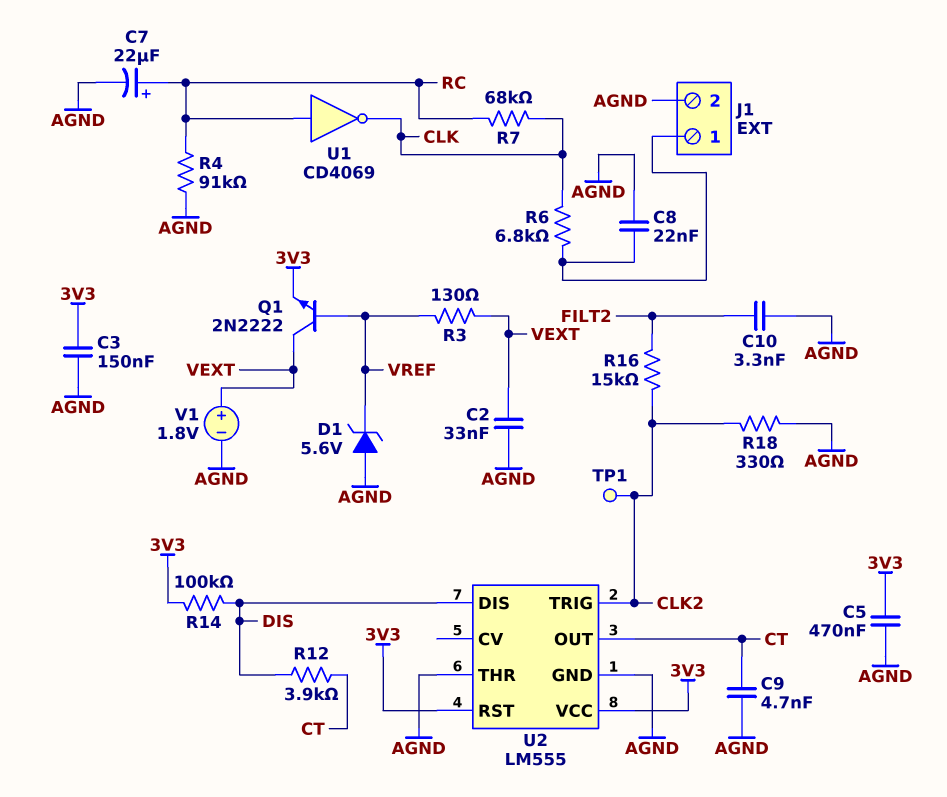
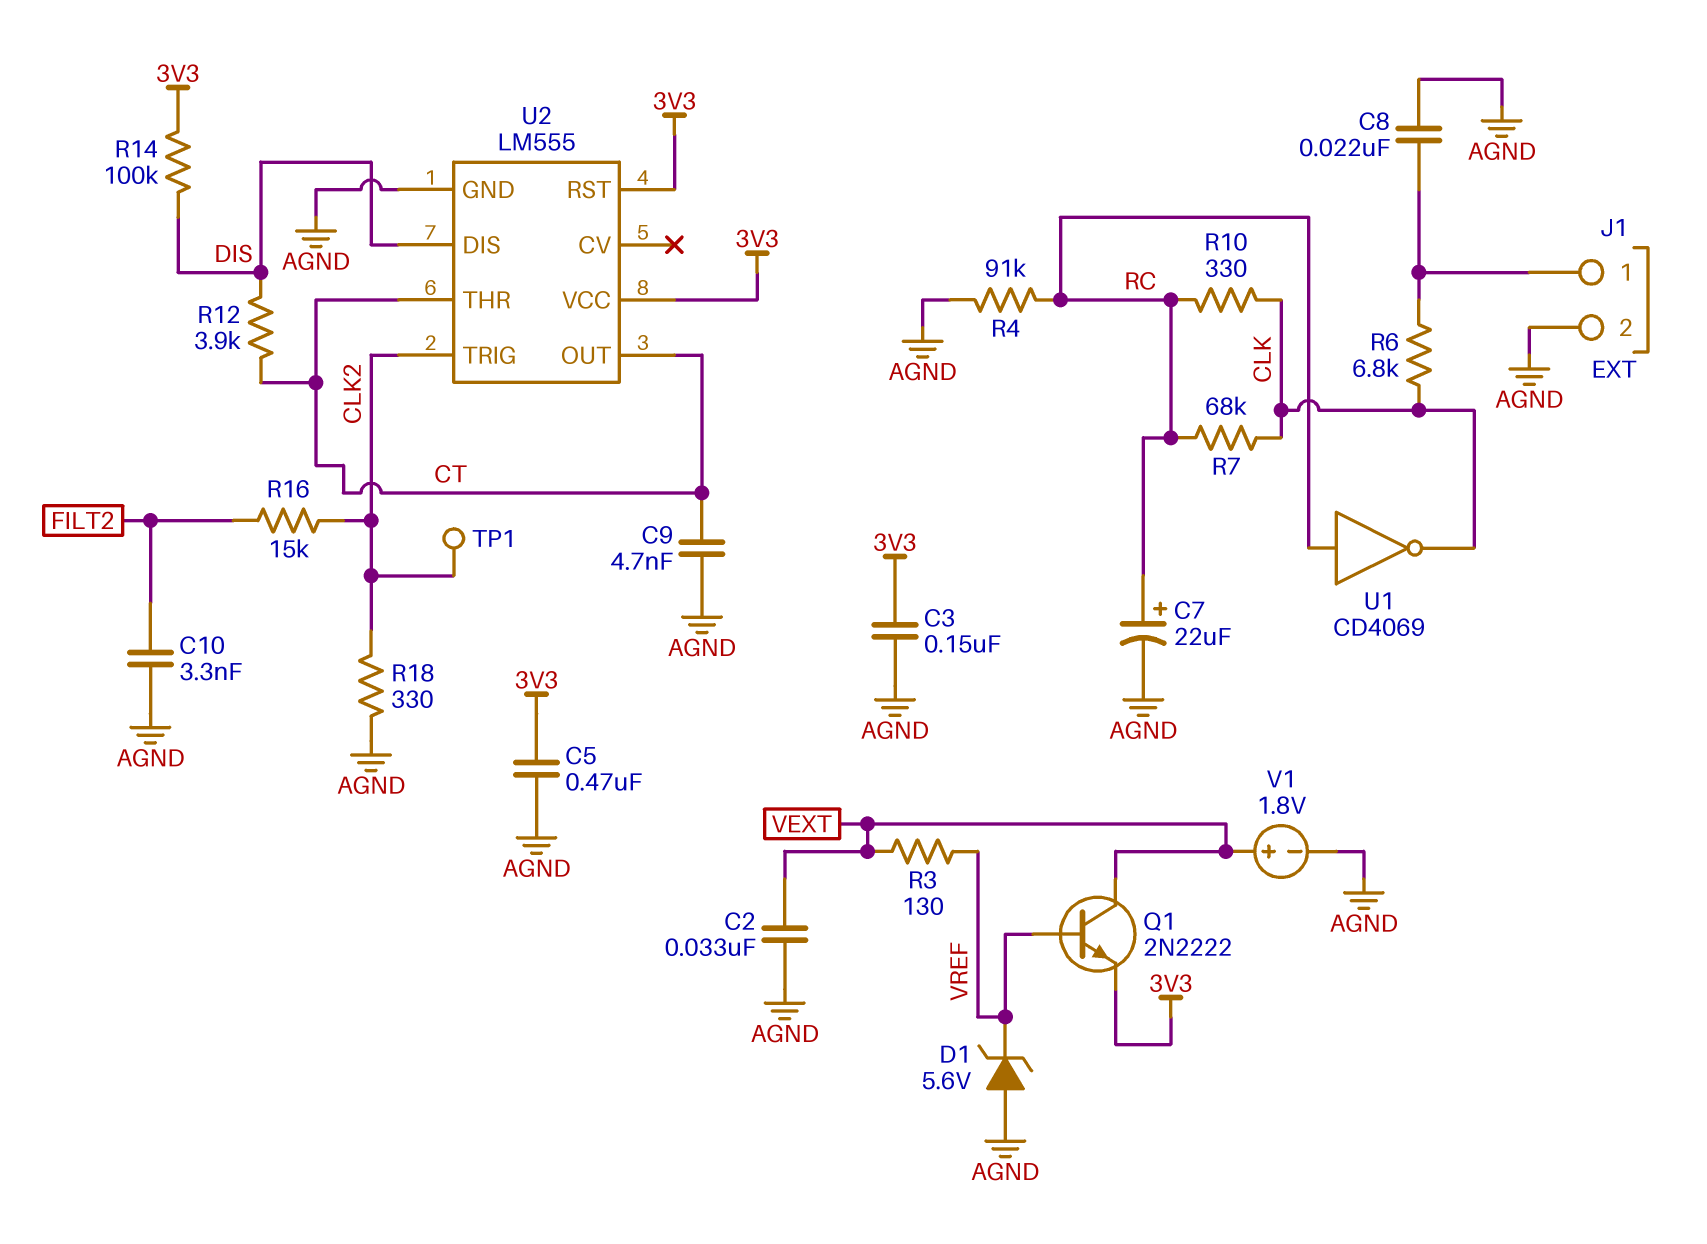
R10: none -> 330 (CLK, RC)
U2 pin THR: AGND -> CT

